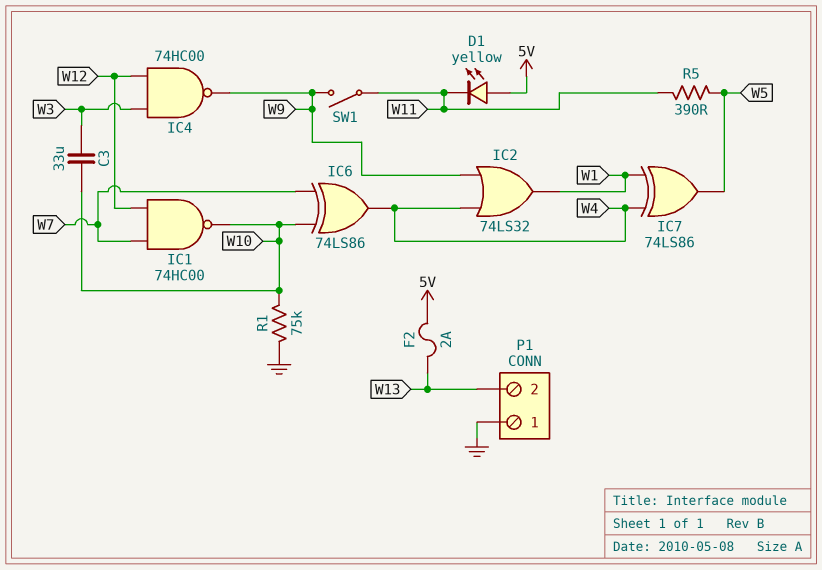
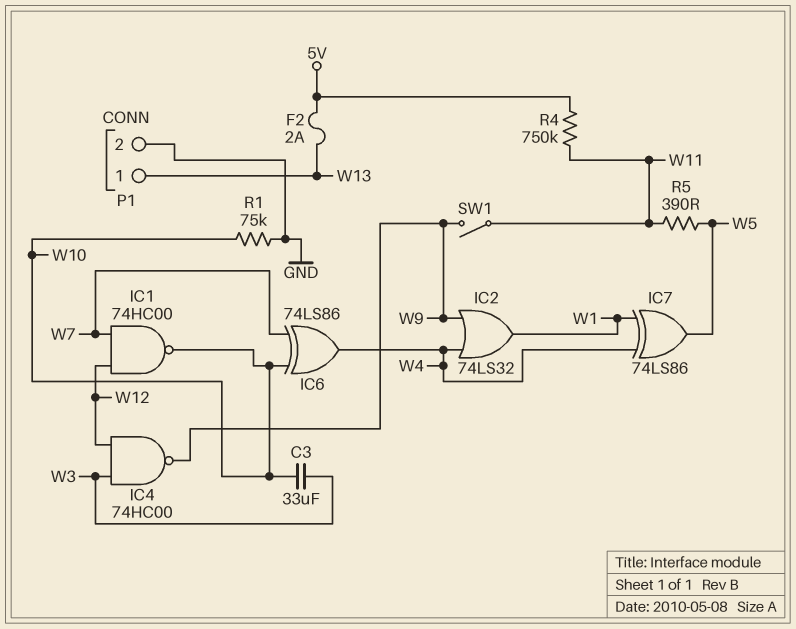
D1: LED yellow (A 5V, K W11) -> none
P1 pin 1: GND -> W13
P1 pin 2: W13 -> GND
R4: none -> 750k (5V, W11)

